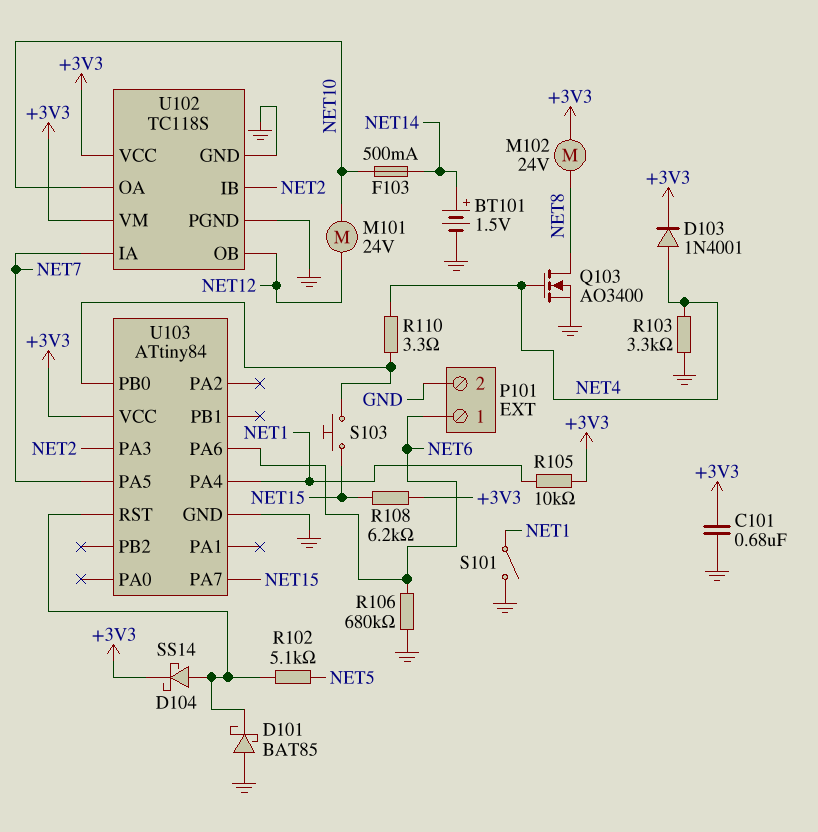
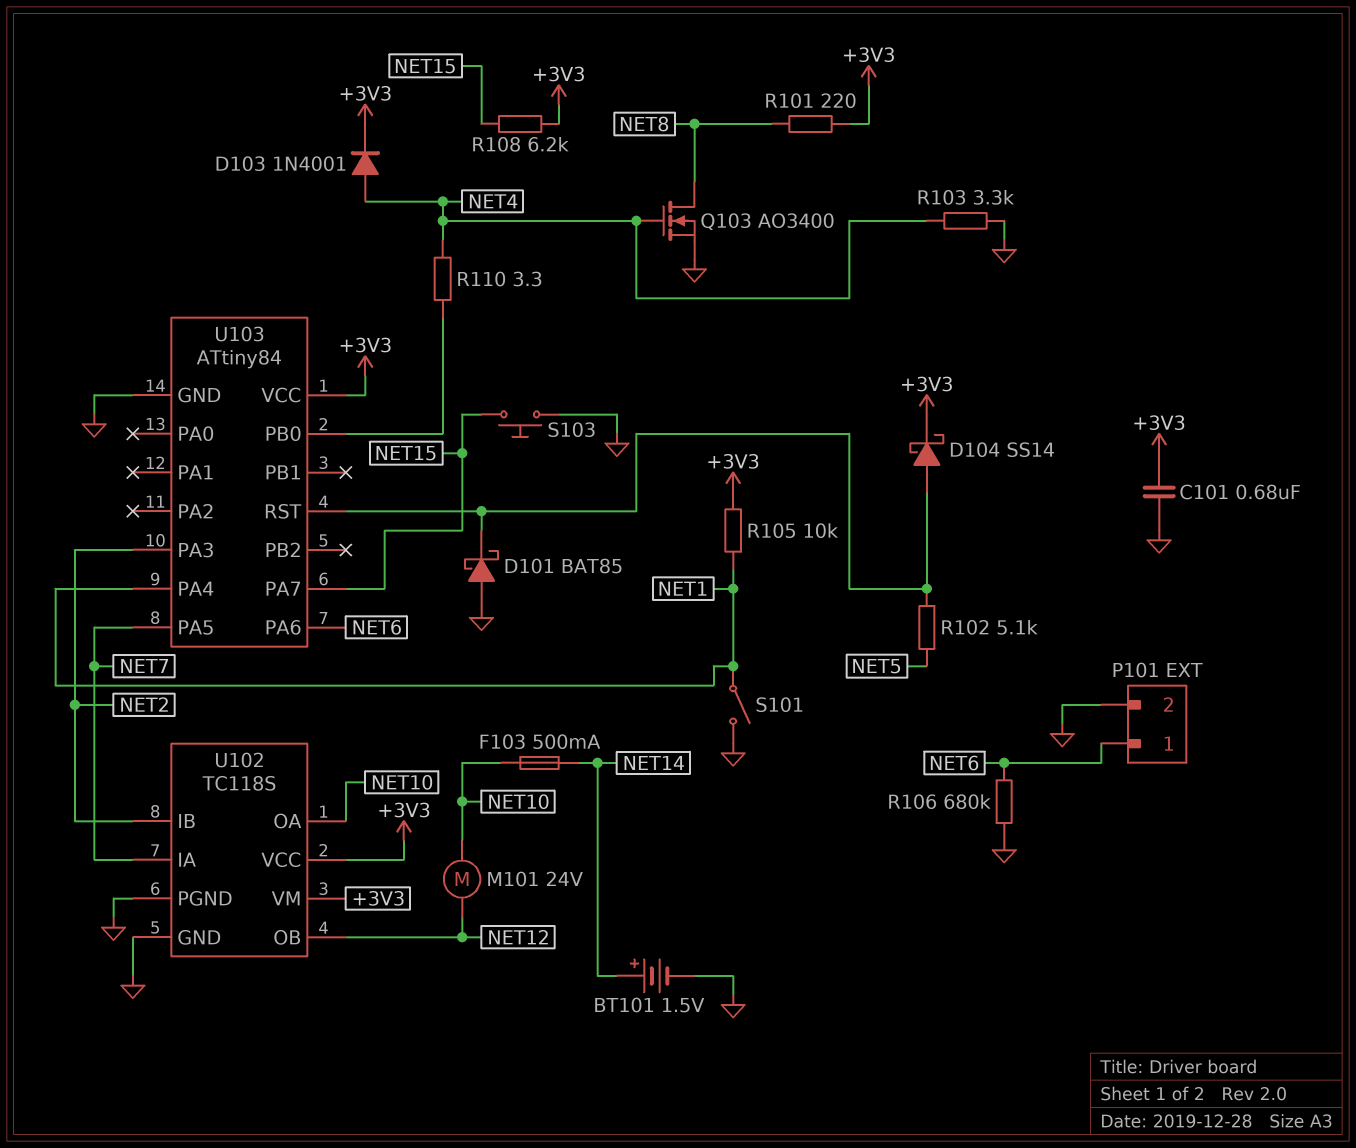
M102: motor 24V (+3V3, NET8) -> none
R101: none -> 220 (+3V3, NET8)
S103: button (NET15, U103/PB0) -> button (GND, NET15)

